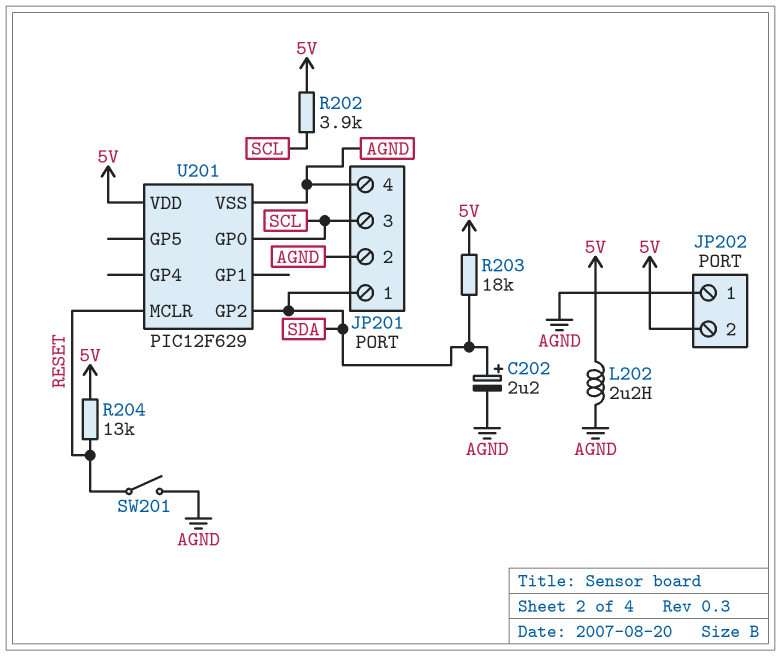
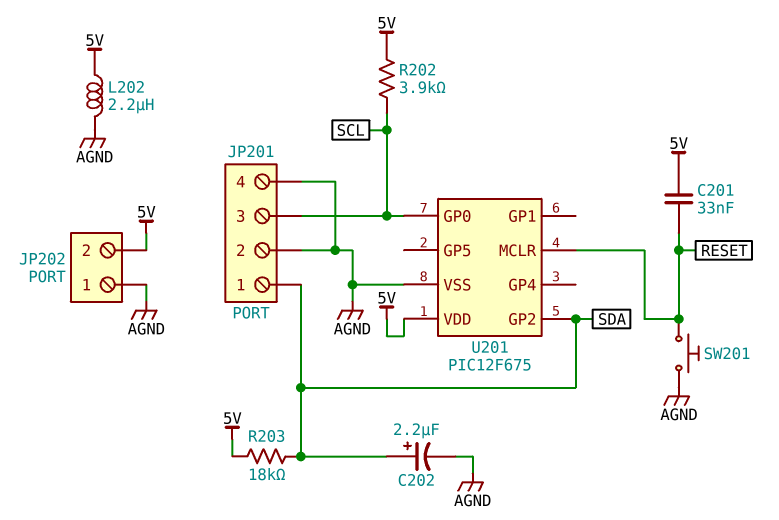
C201: none -> 33nF (5V, RESET)
R204: 13k (5V, RESET) -> none
SW201: switch (AGND, RESET) -> button (AGND, RESET)
U201: PIC12F629 -> PIC12F675

